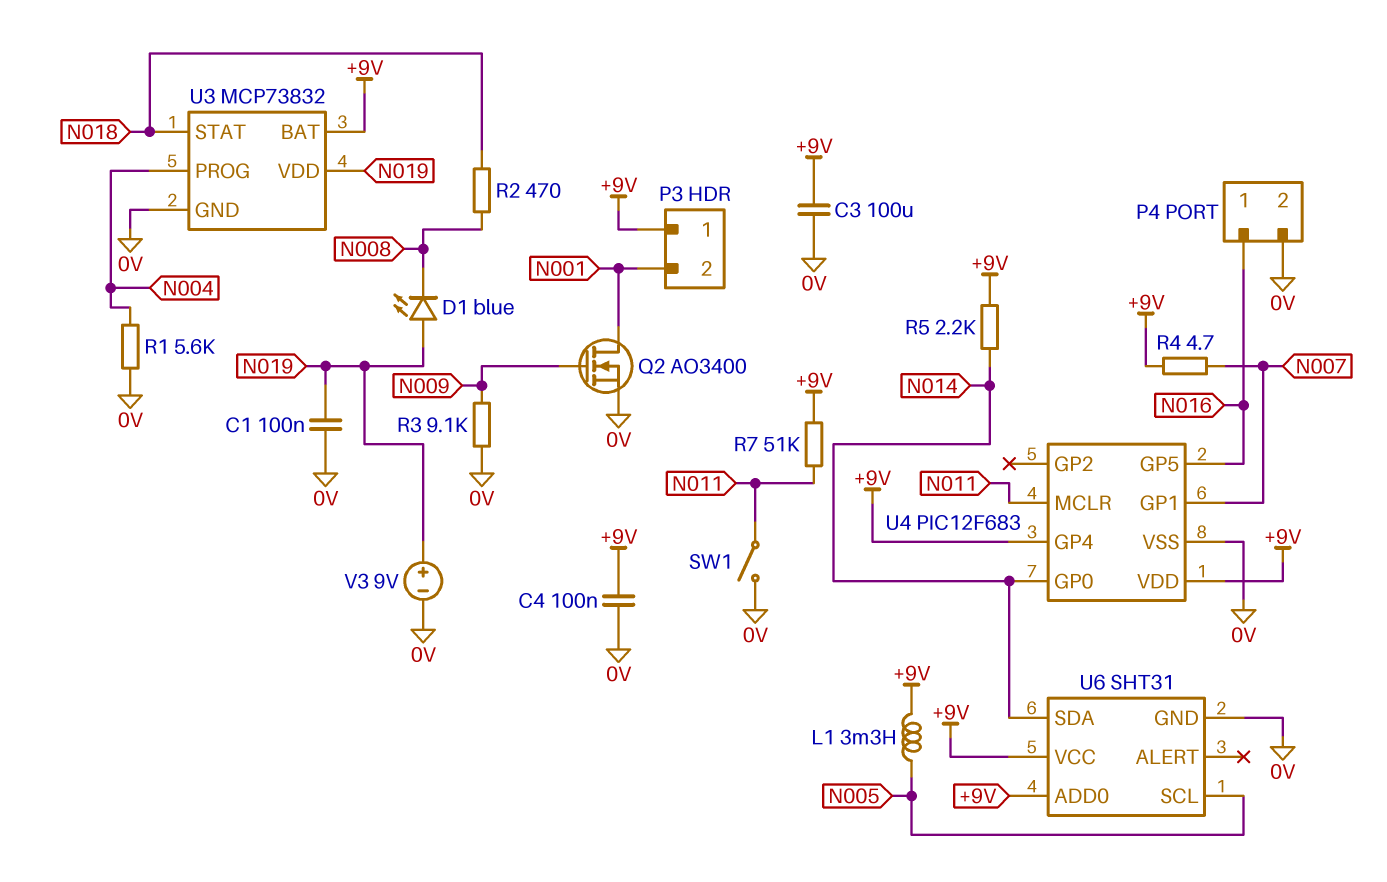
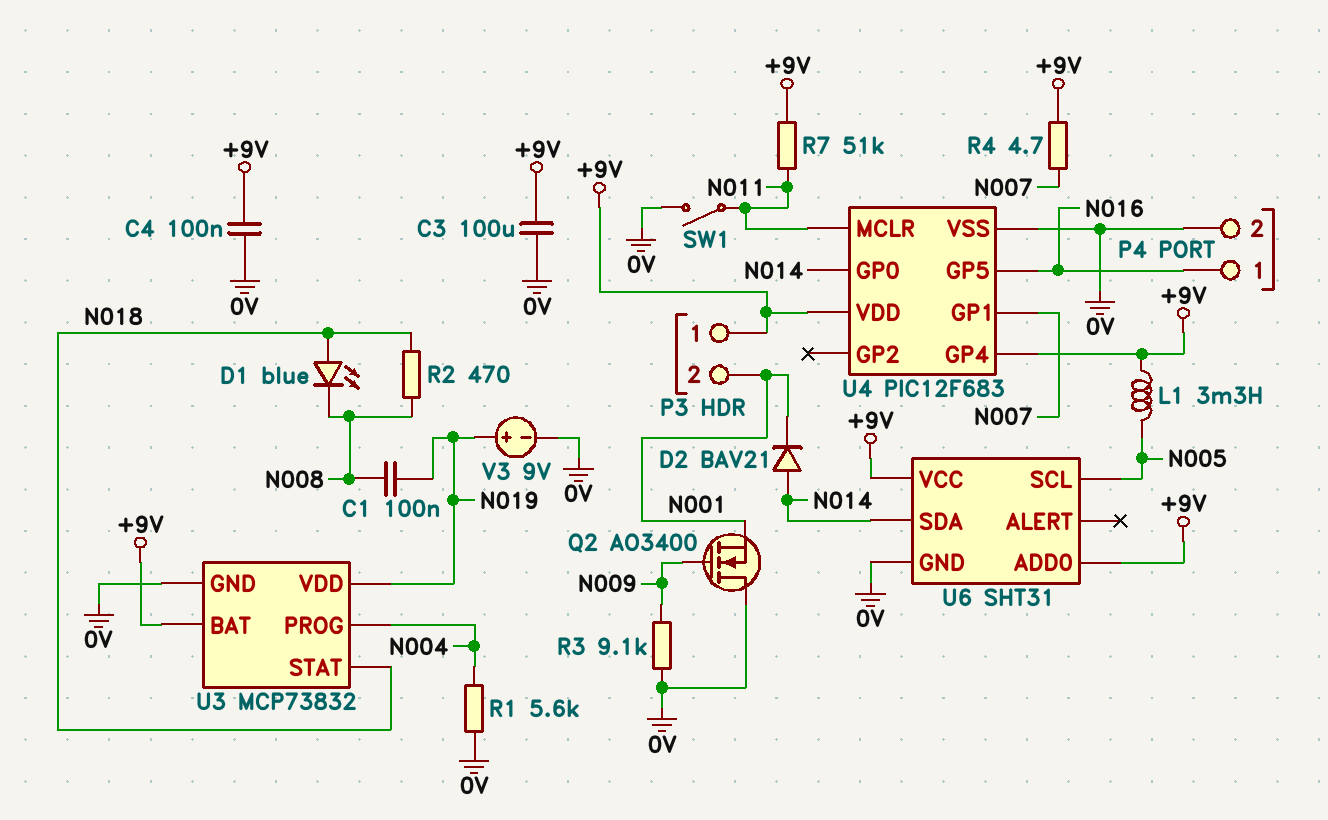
C1: 100nF (0V, N019) -> 100nF (N008, N019)
D1: LED blue (A N019, K N008) -> LED blue (A N018, K N008)
D2: none -> diode BAV21 (A N014, K N001)
Q2: NMOS AO3400 (G N009, D N001, S 0V) -> NMOS AO3400 (G N009, D 0V, S N001)
R5: 2.2k (+9V, N014) -> none

